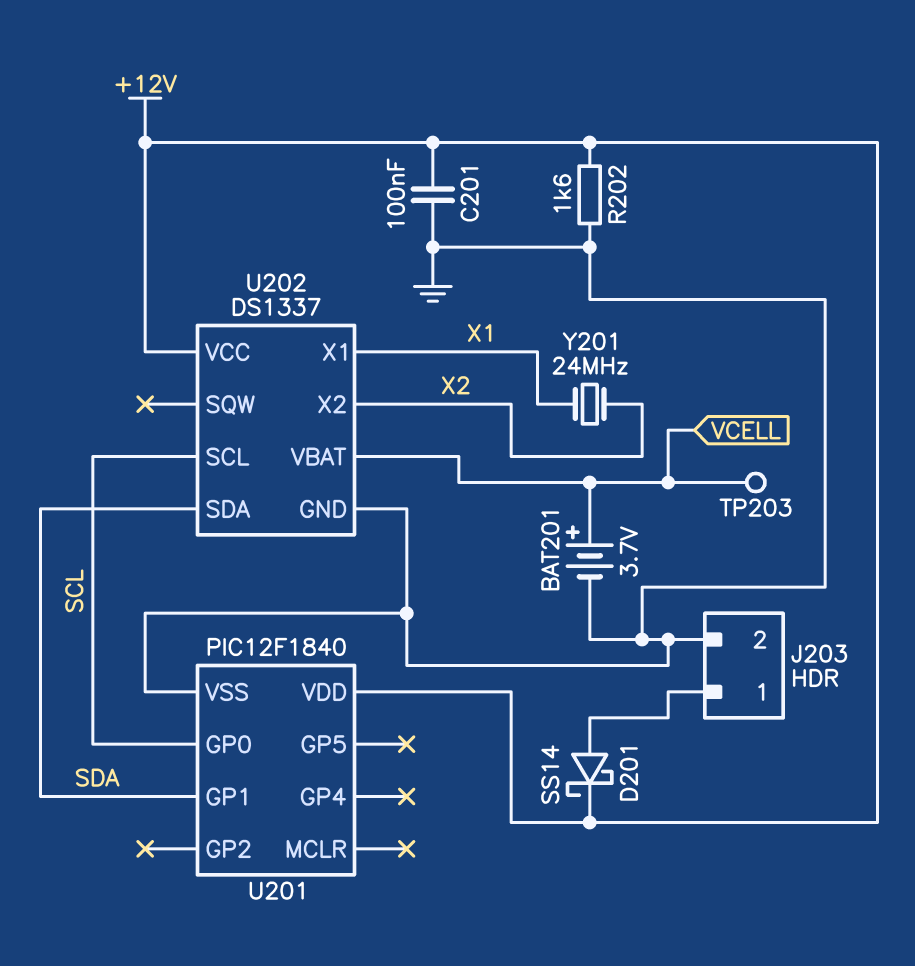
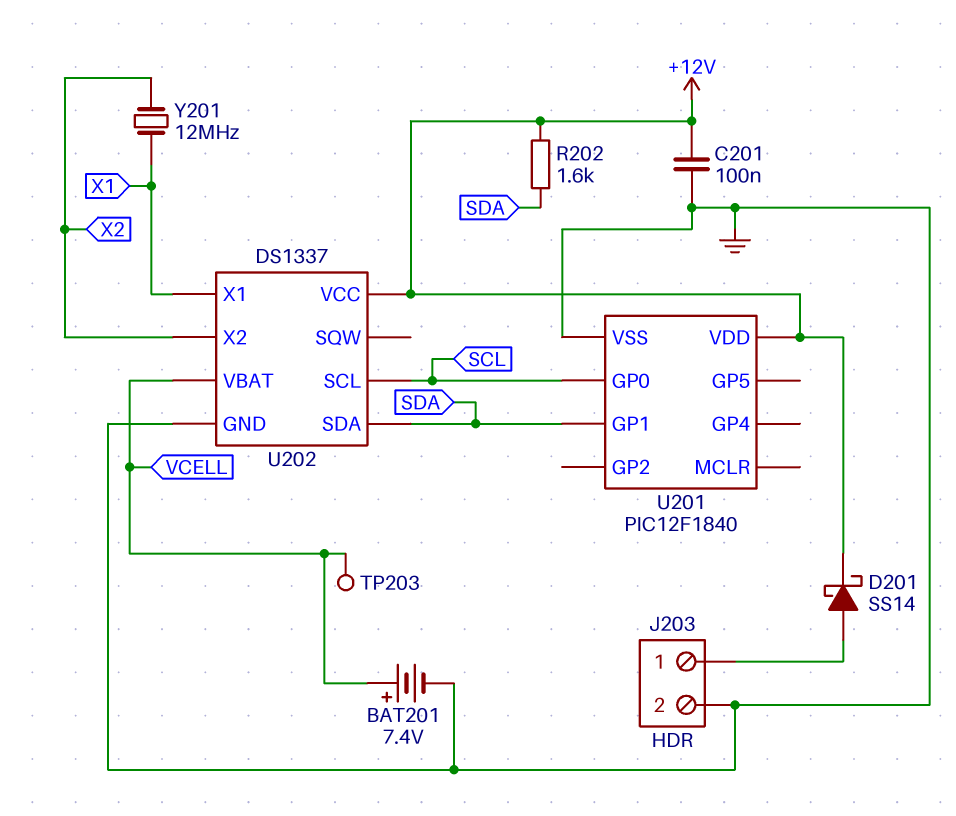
BAT201: 3.7V (plus VCELL, minus GND) -> 7.4V (plus VCELL, minus GND)
R202: 1.6k (+12V, GND) -> 1.6k (+12V, SDA)
Y201: 24MHz (X1, X2) -> 12MHz (X1, X2)

